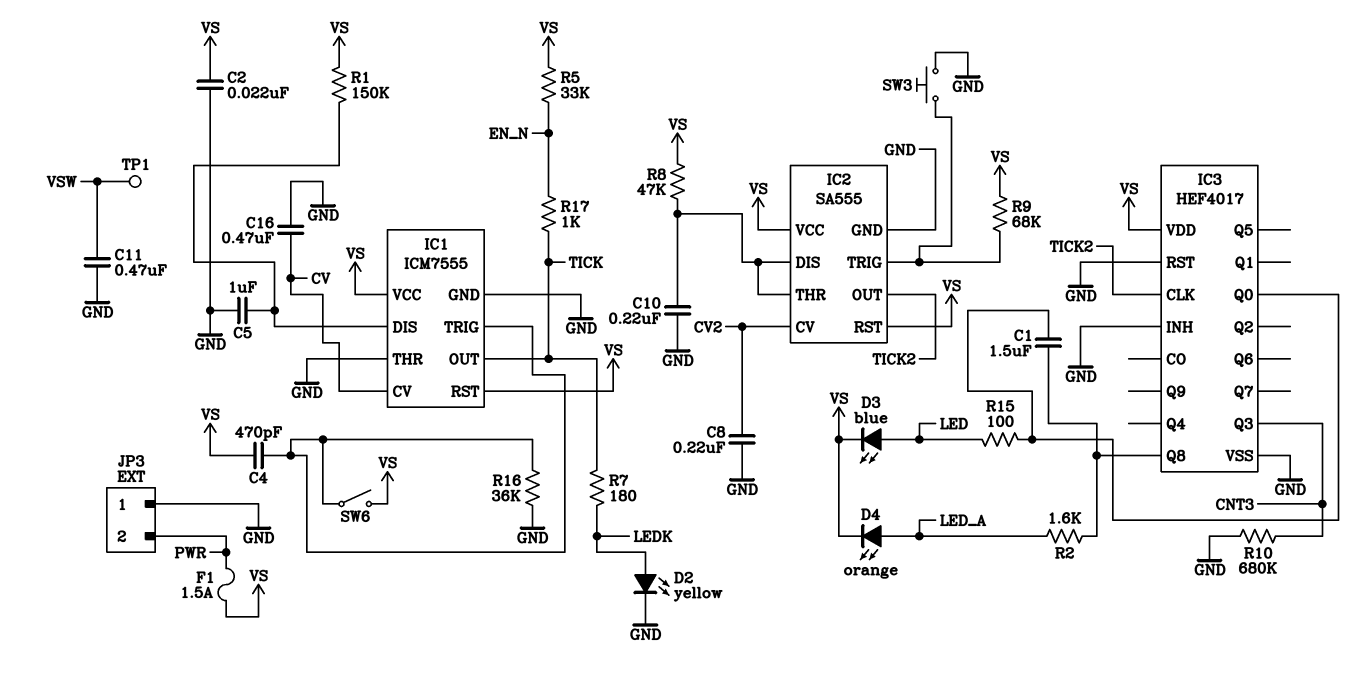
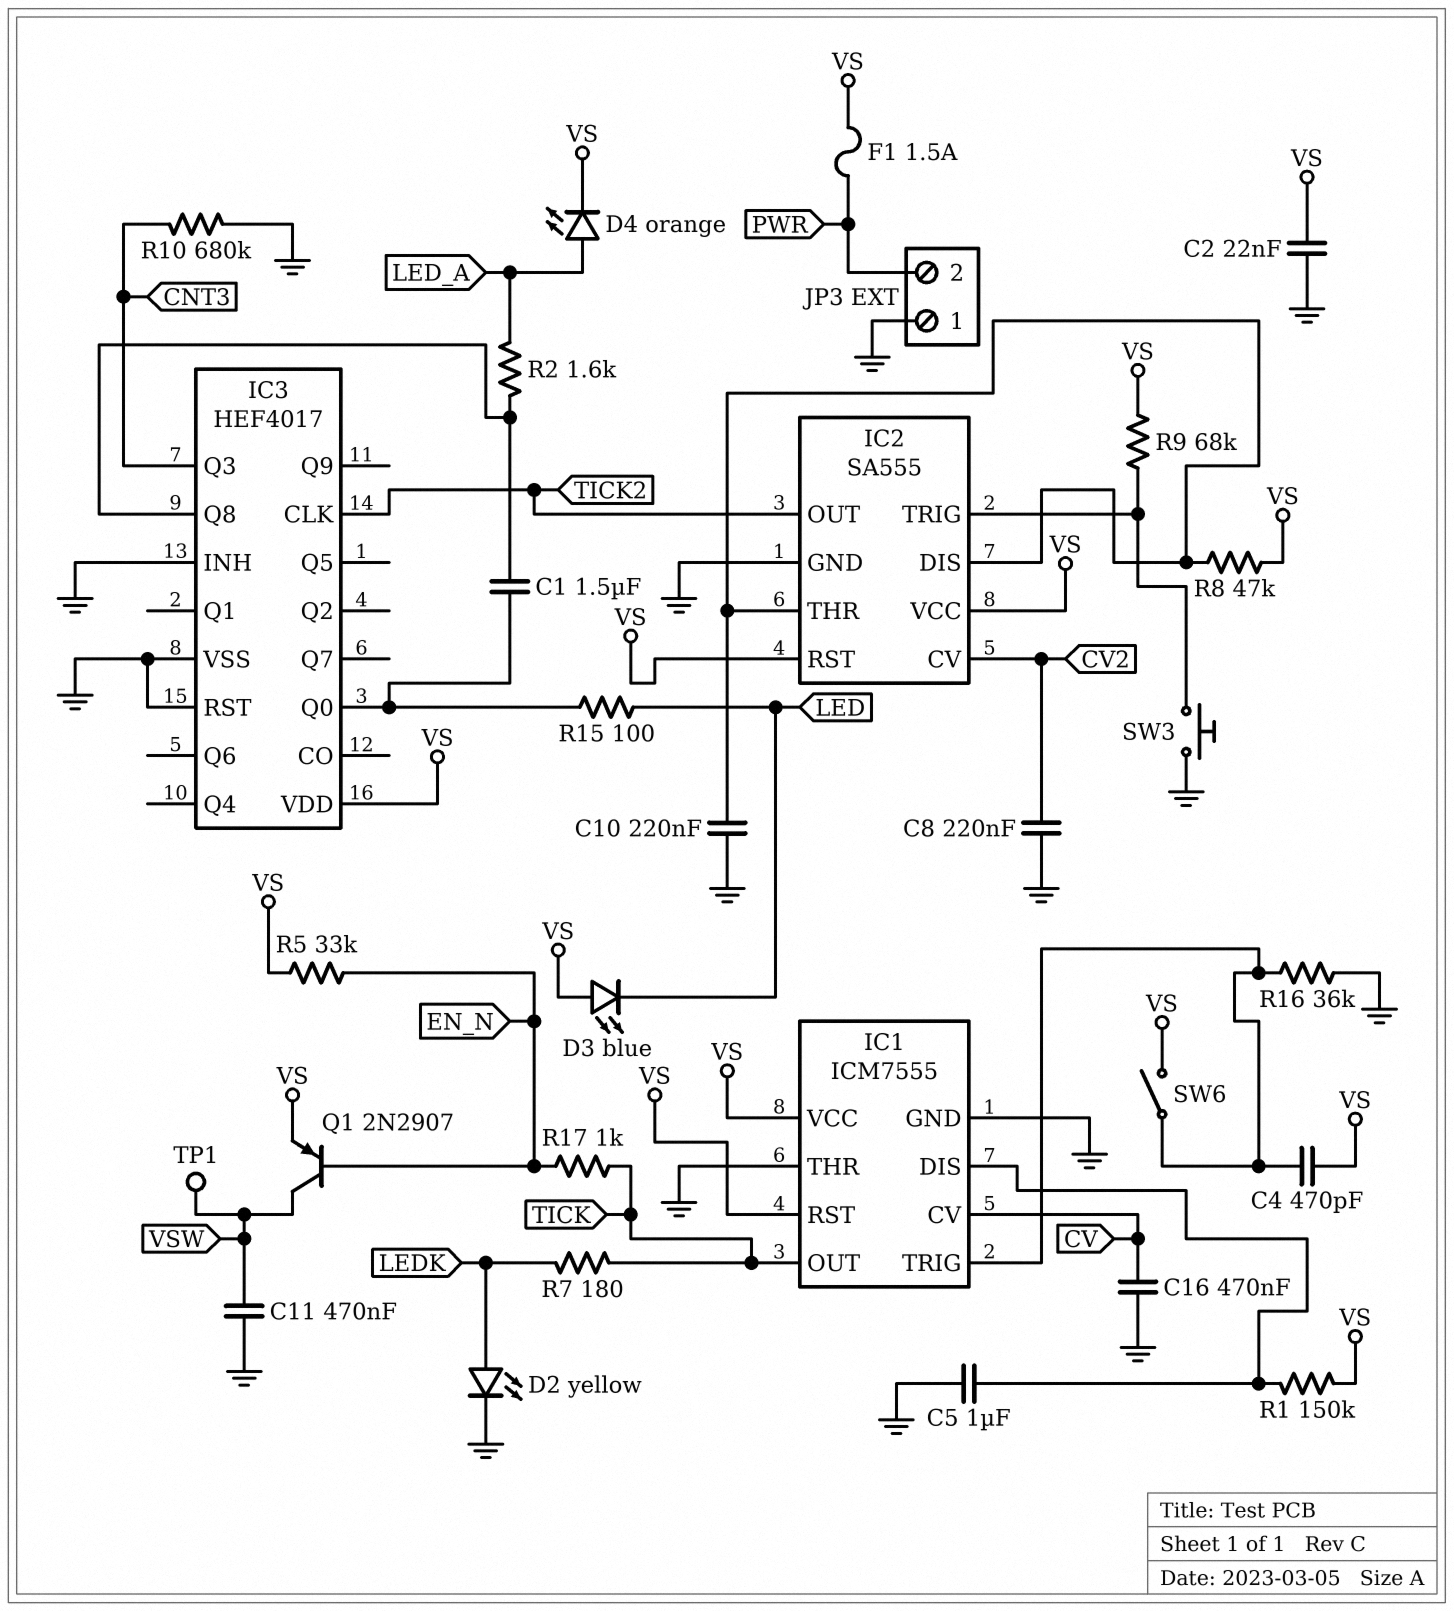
D3: LED blue (A LED, K VS) -> LED blue (A VS, K LED)
Q1: none -> PNP 2N2907 (B EN_N, C VSW, E VS)

